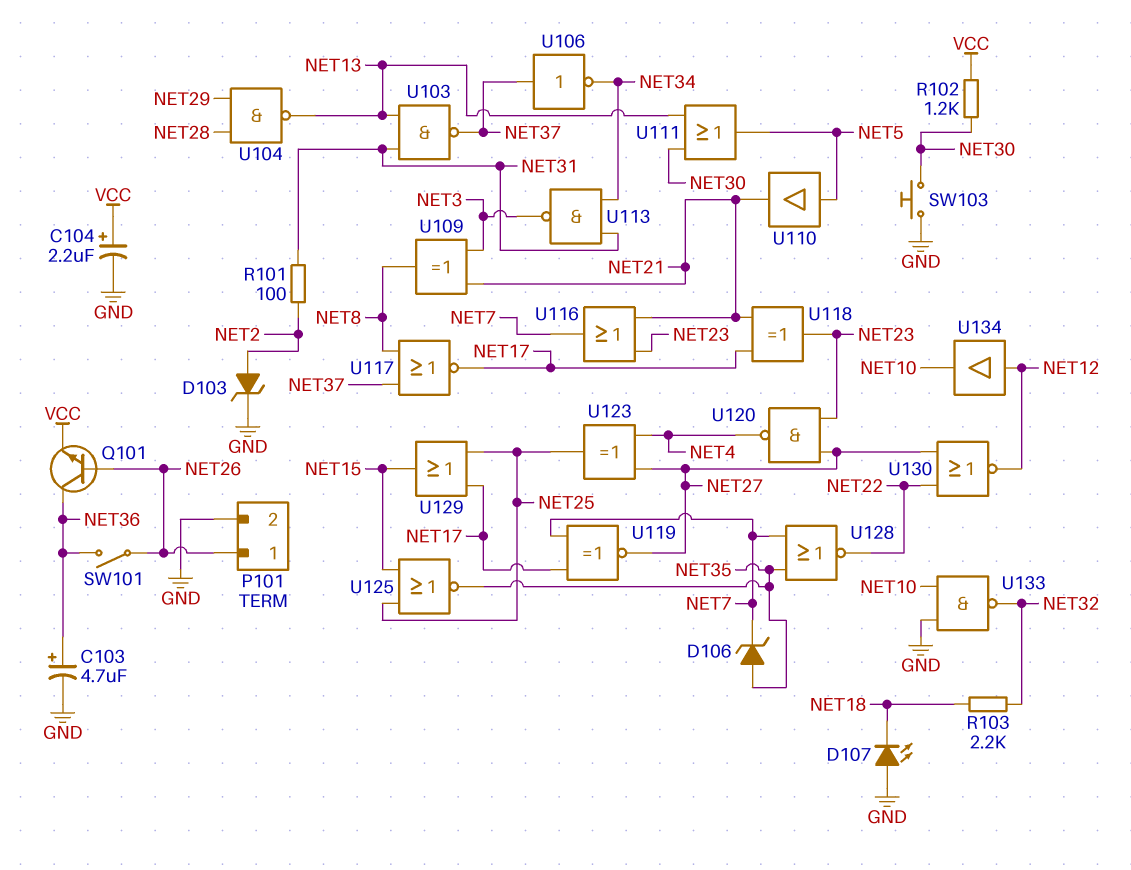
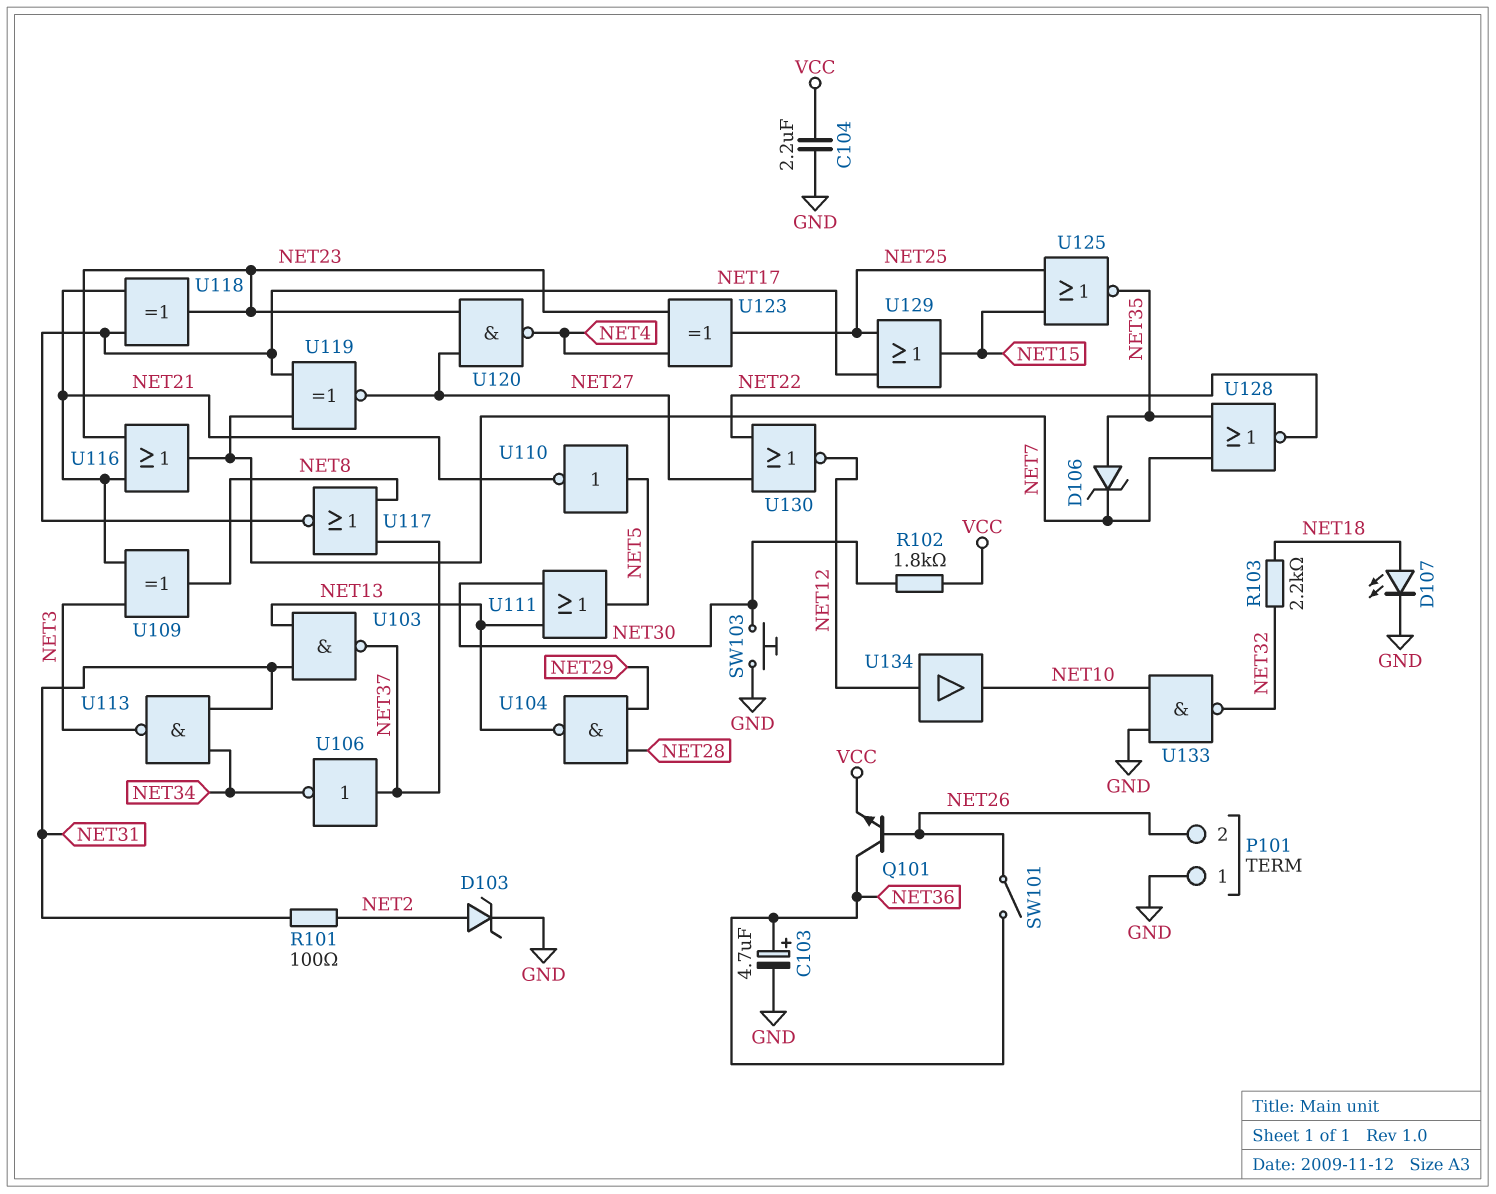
C104: 2.2uF (plus VCC, minus GND) -> 2.2uF (GND, VCC)
D107: LED (A GND, K NET18) -> LED (A NET18, K GND)
P101 pin 1: NET26 -> GND
P101 pin 2: GND -> NET26
R102: 1.2k (NET30, VCC) -> 1.8k (NET30, VCC)
U110: buffer (in NET5, out NET21) -> NOT (in NET5, out NET21)
U123: XOR (in NET4, in NET27, out NET25) -> XOR (in NET4, in NET23, out NET25)

